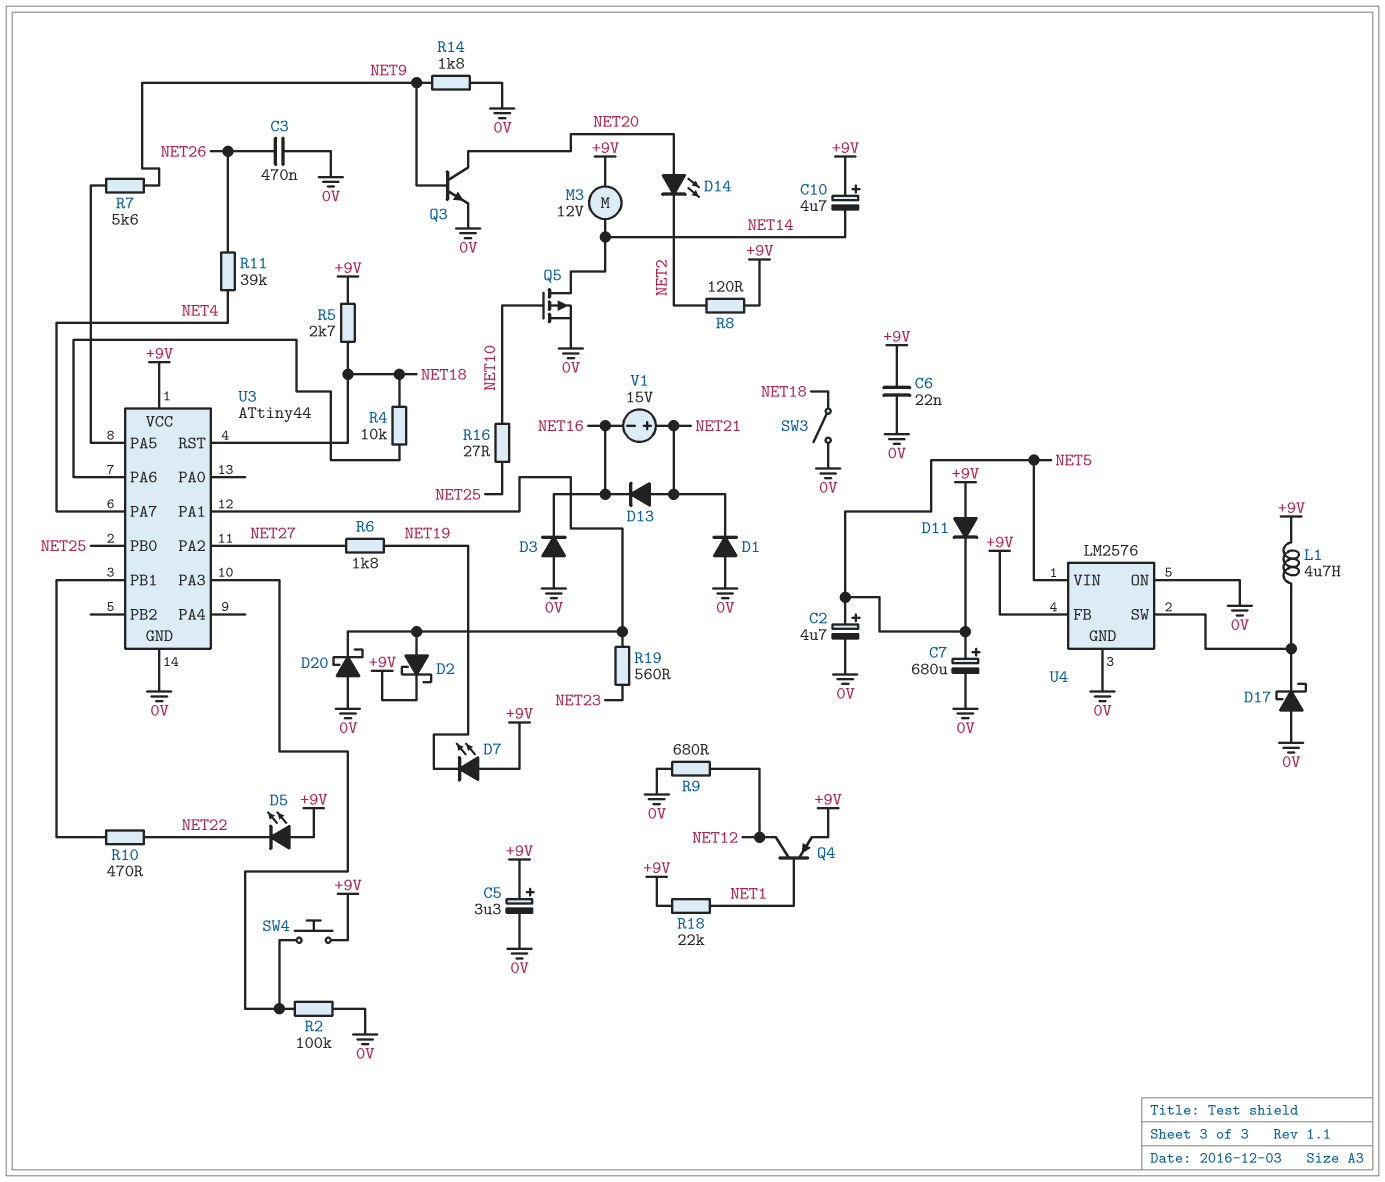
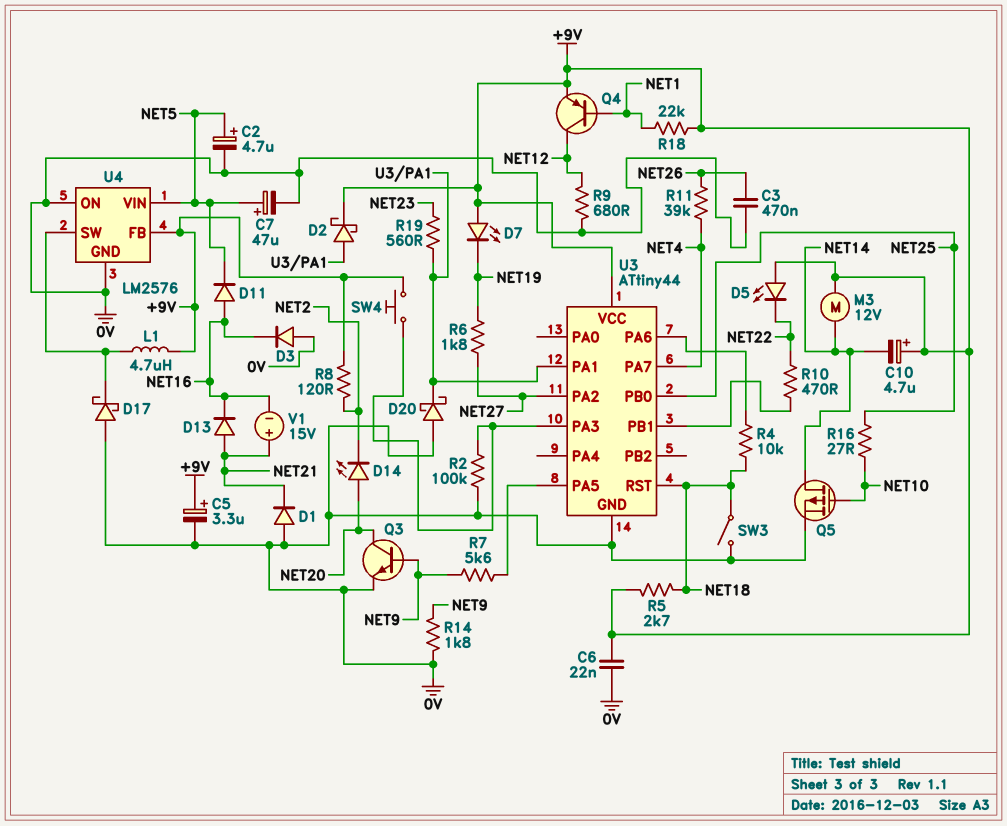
C7: 680uF (plus NET5, minus 0V) -> 47uF (plus NET5, minus 0V)
D11: diode (A +9V, K NET5) -> diode (A NET16, K NET5)

